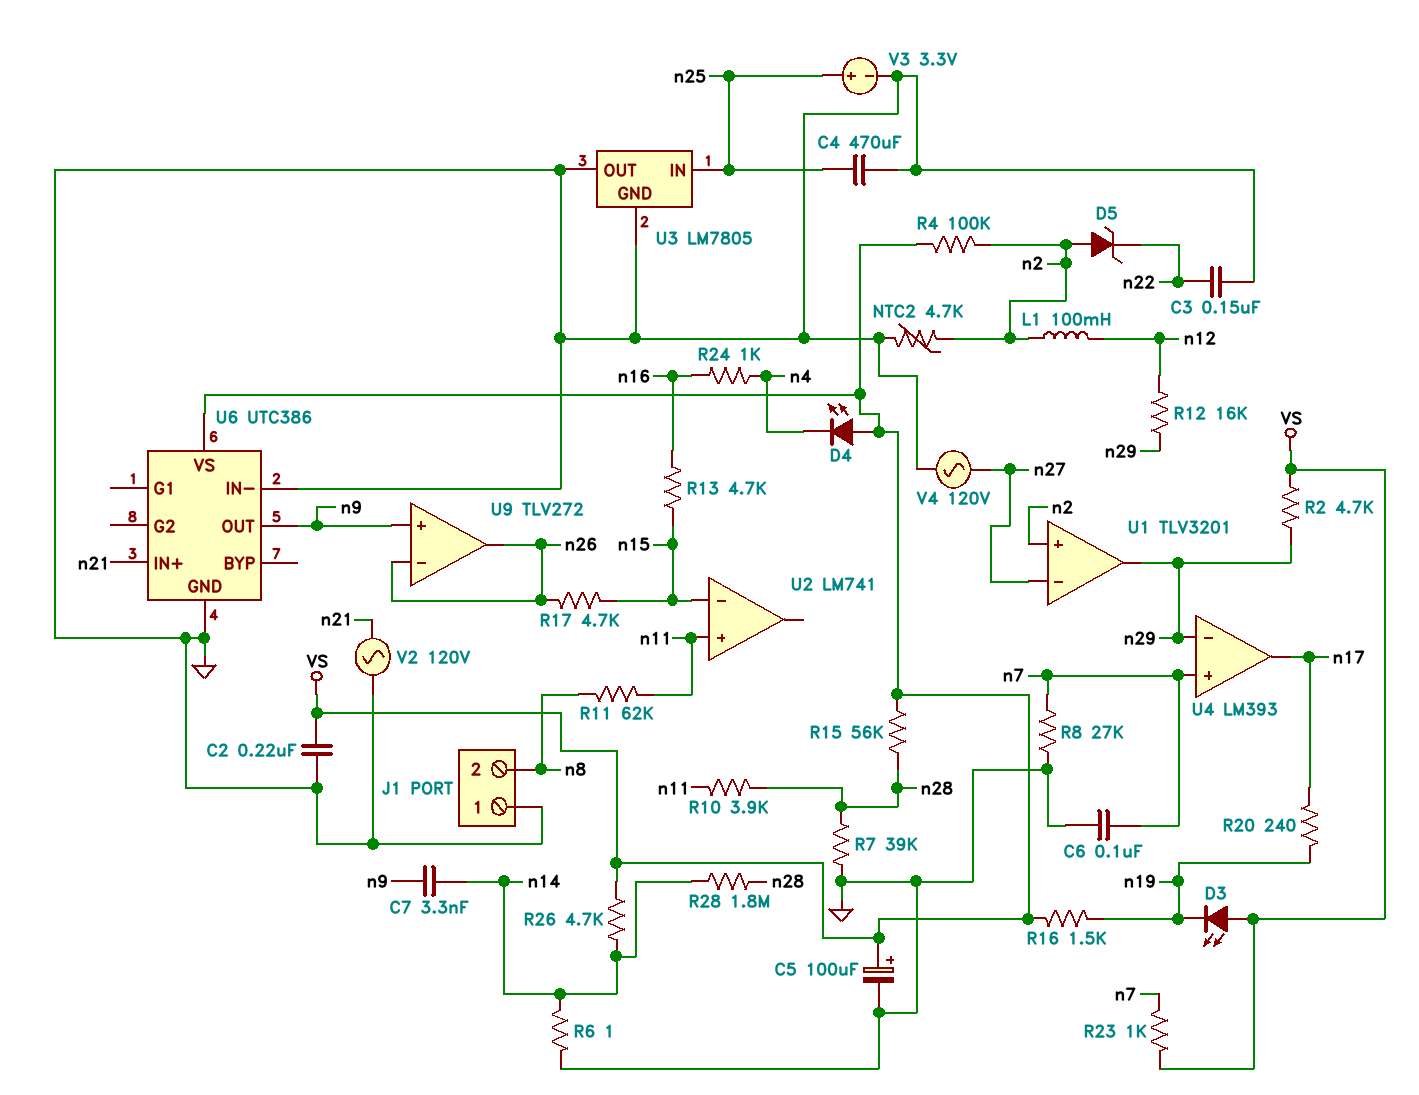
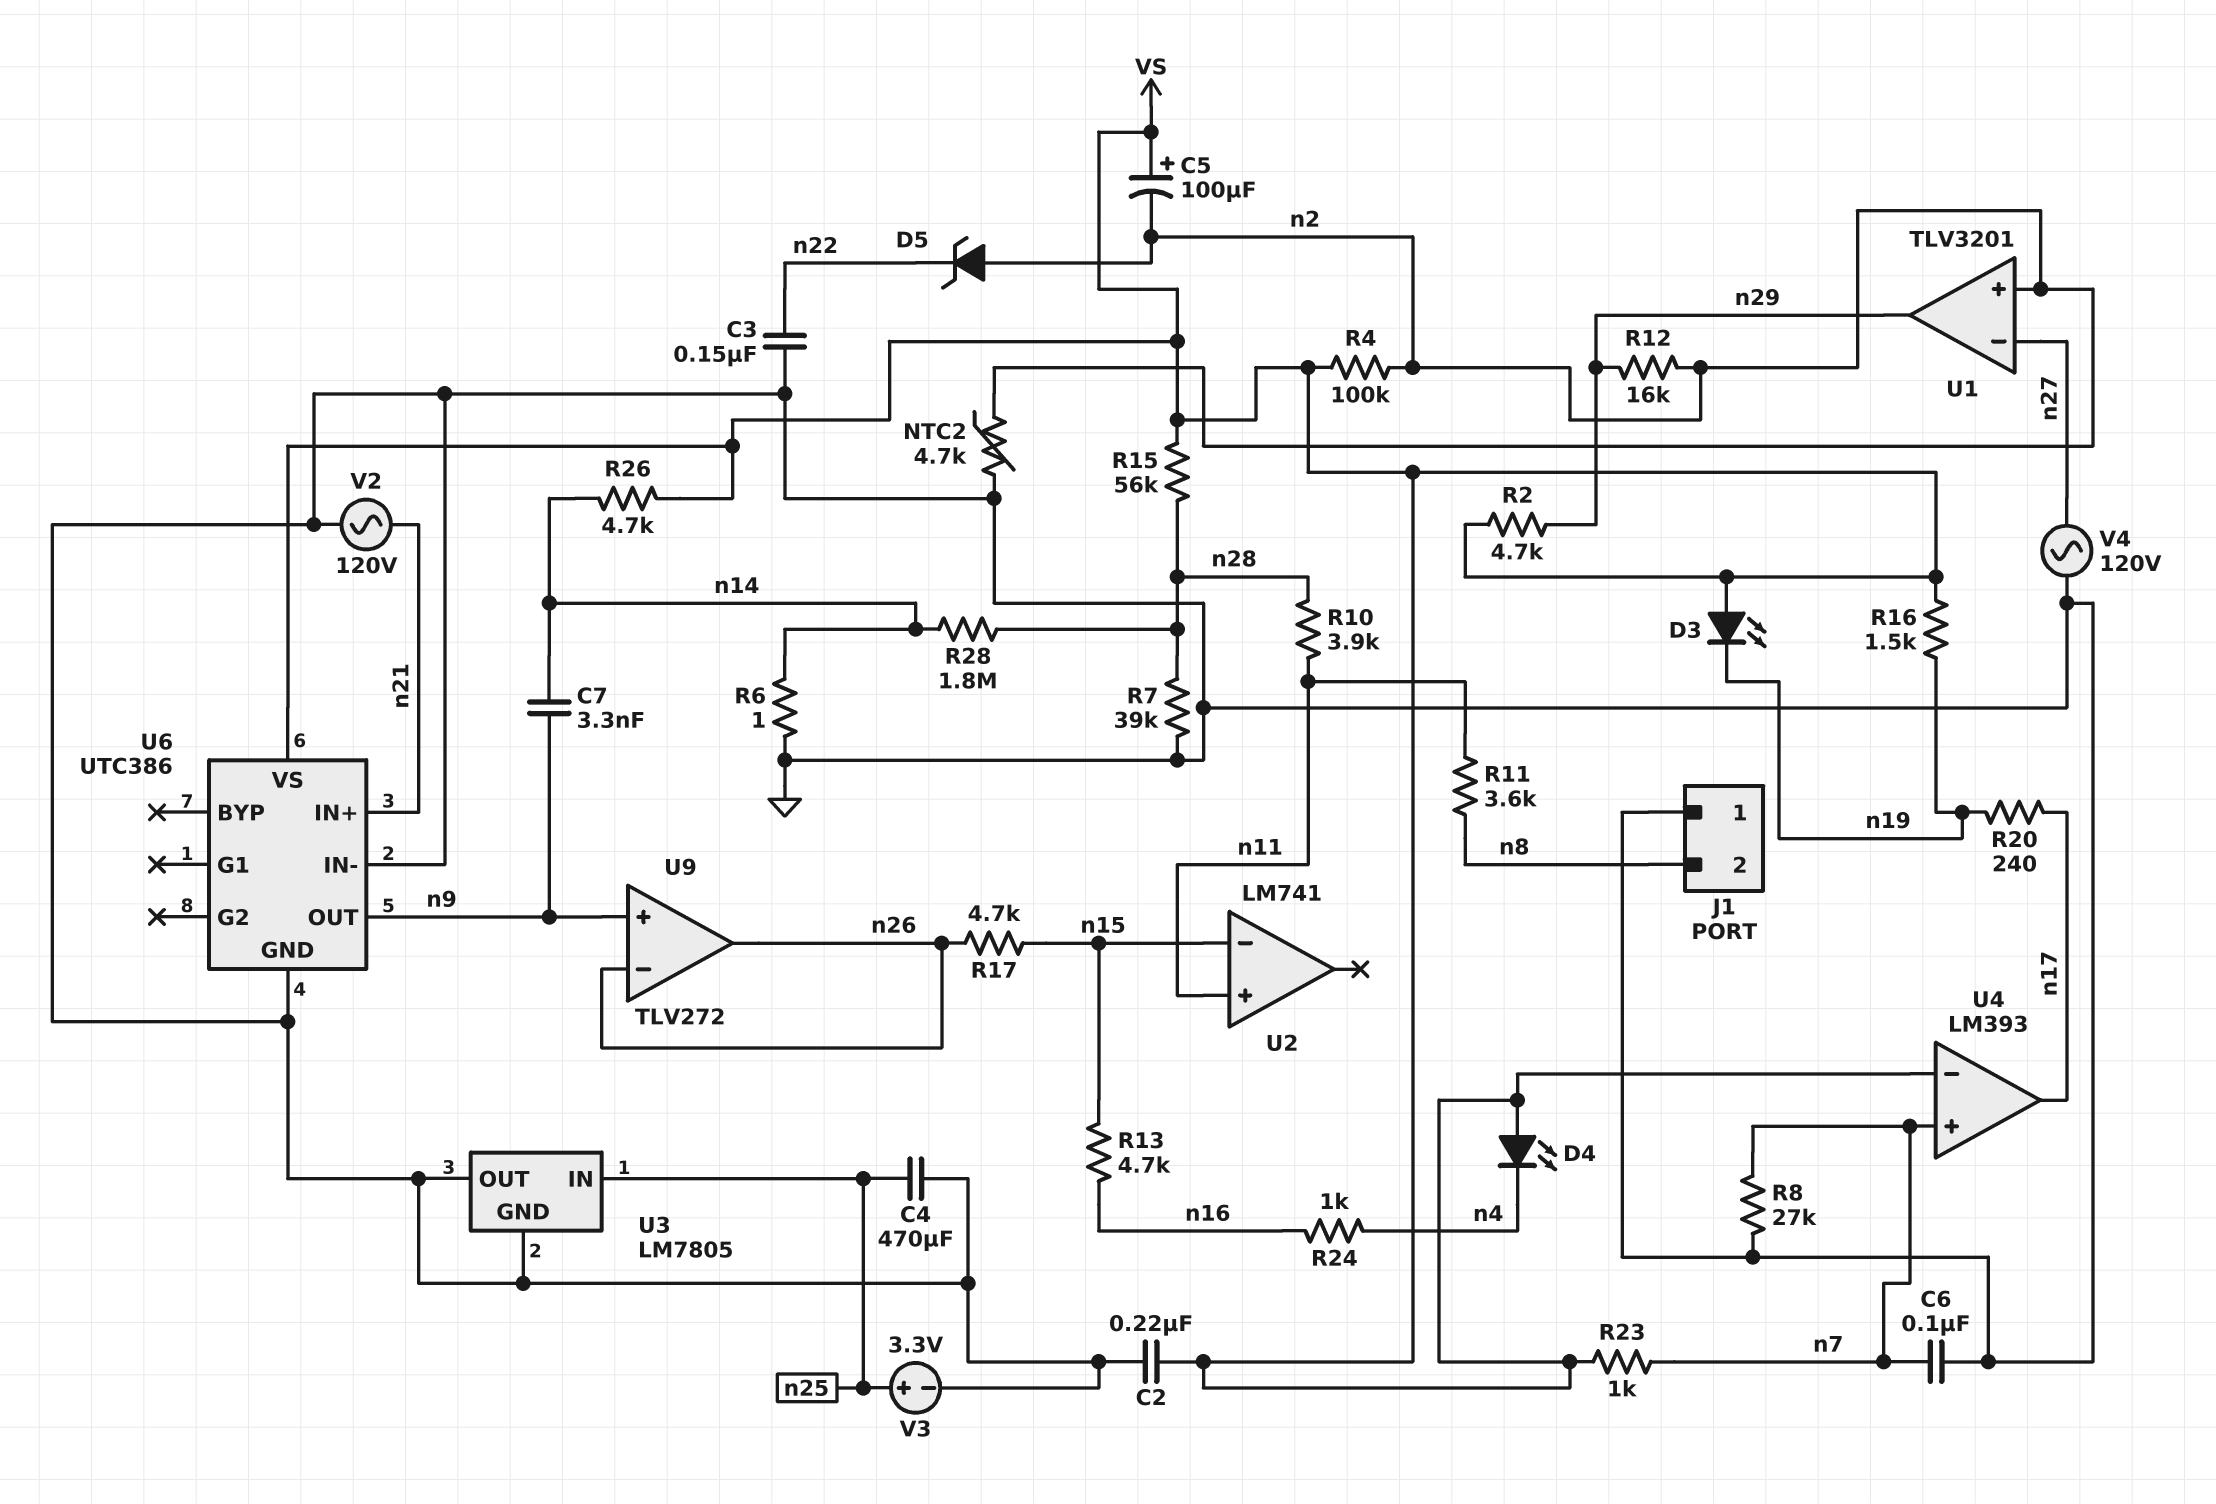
C5: 100uF (plus VS, minus GND) -> 100uF (plus VS, minus n2)
L1: 100mH (n2, n12) -> none
R11: 62k (n8, n11) -> 3.6k (n8, n11)
R12: 16k (n12, n29) -> 16k (n2, n29)
U4 pin in-: n29 -> VS

